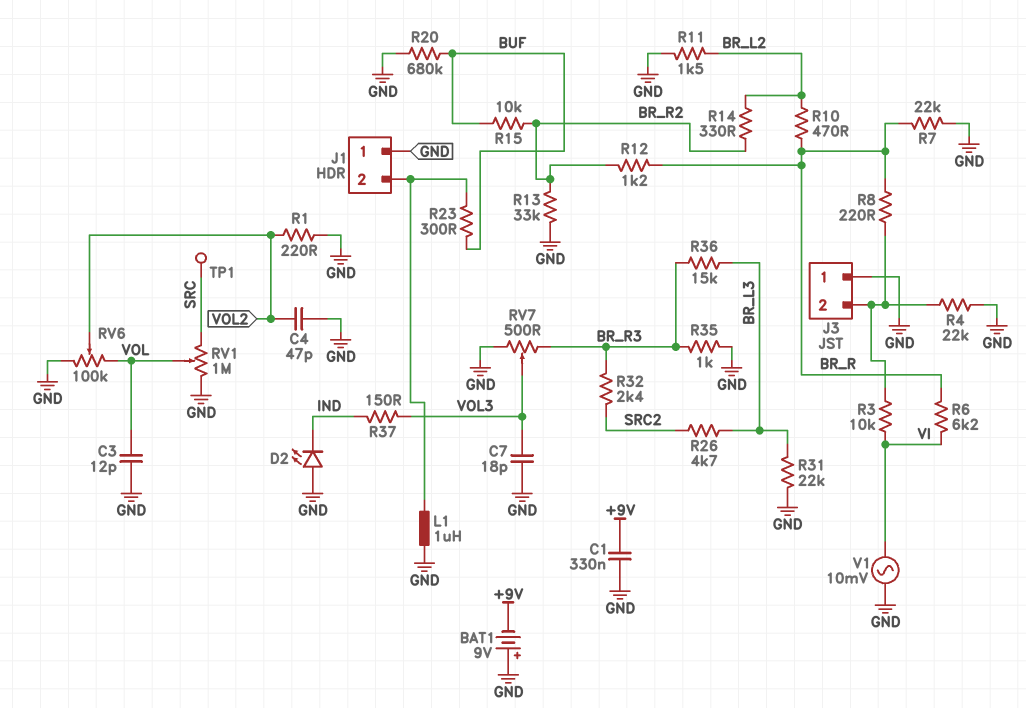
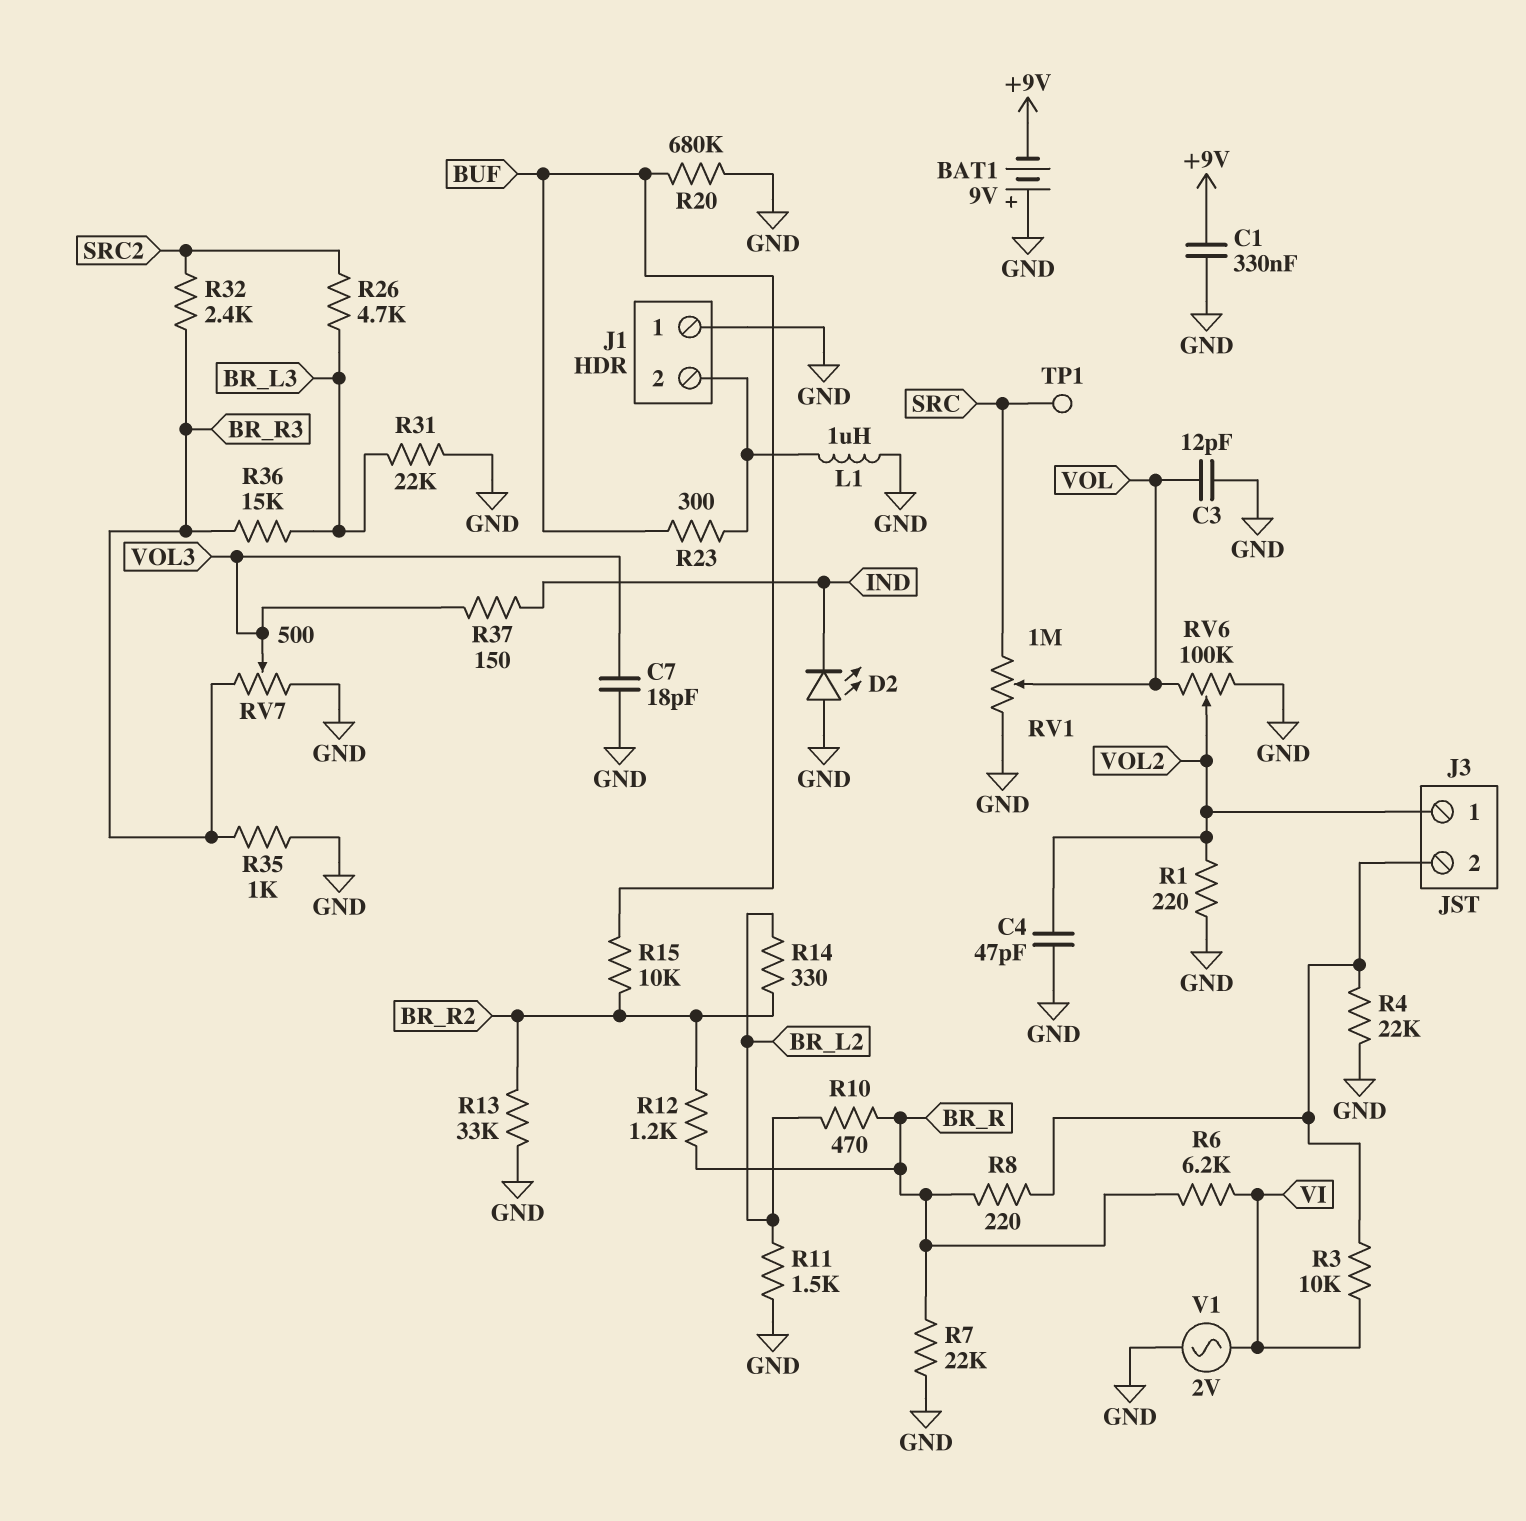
J3 pin 1: GND -> VOL2
V1: AC 10mV (GND, VI) -> AC 2V (GND, VI)

